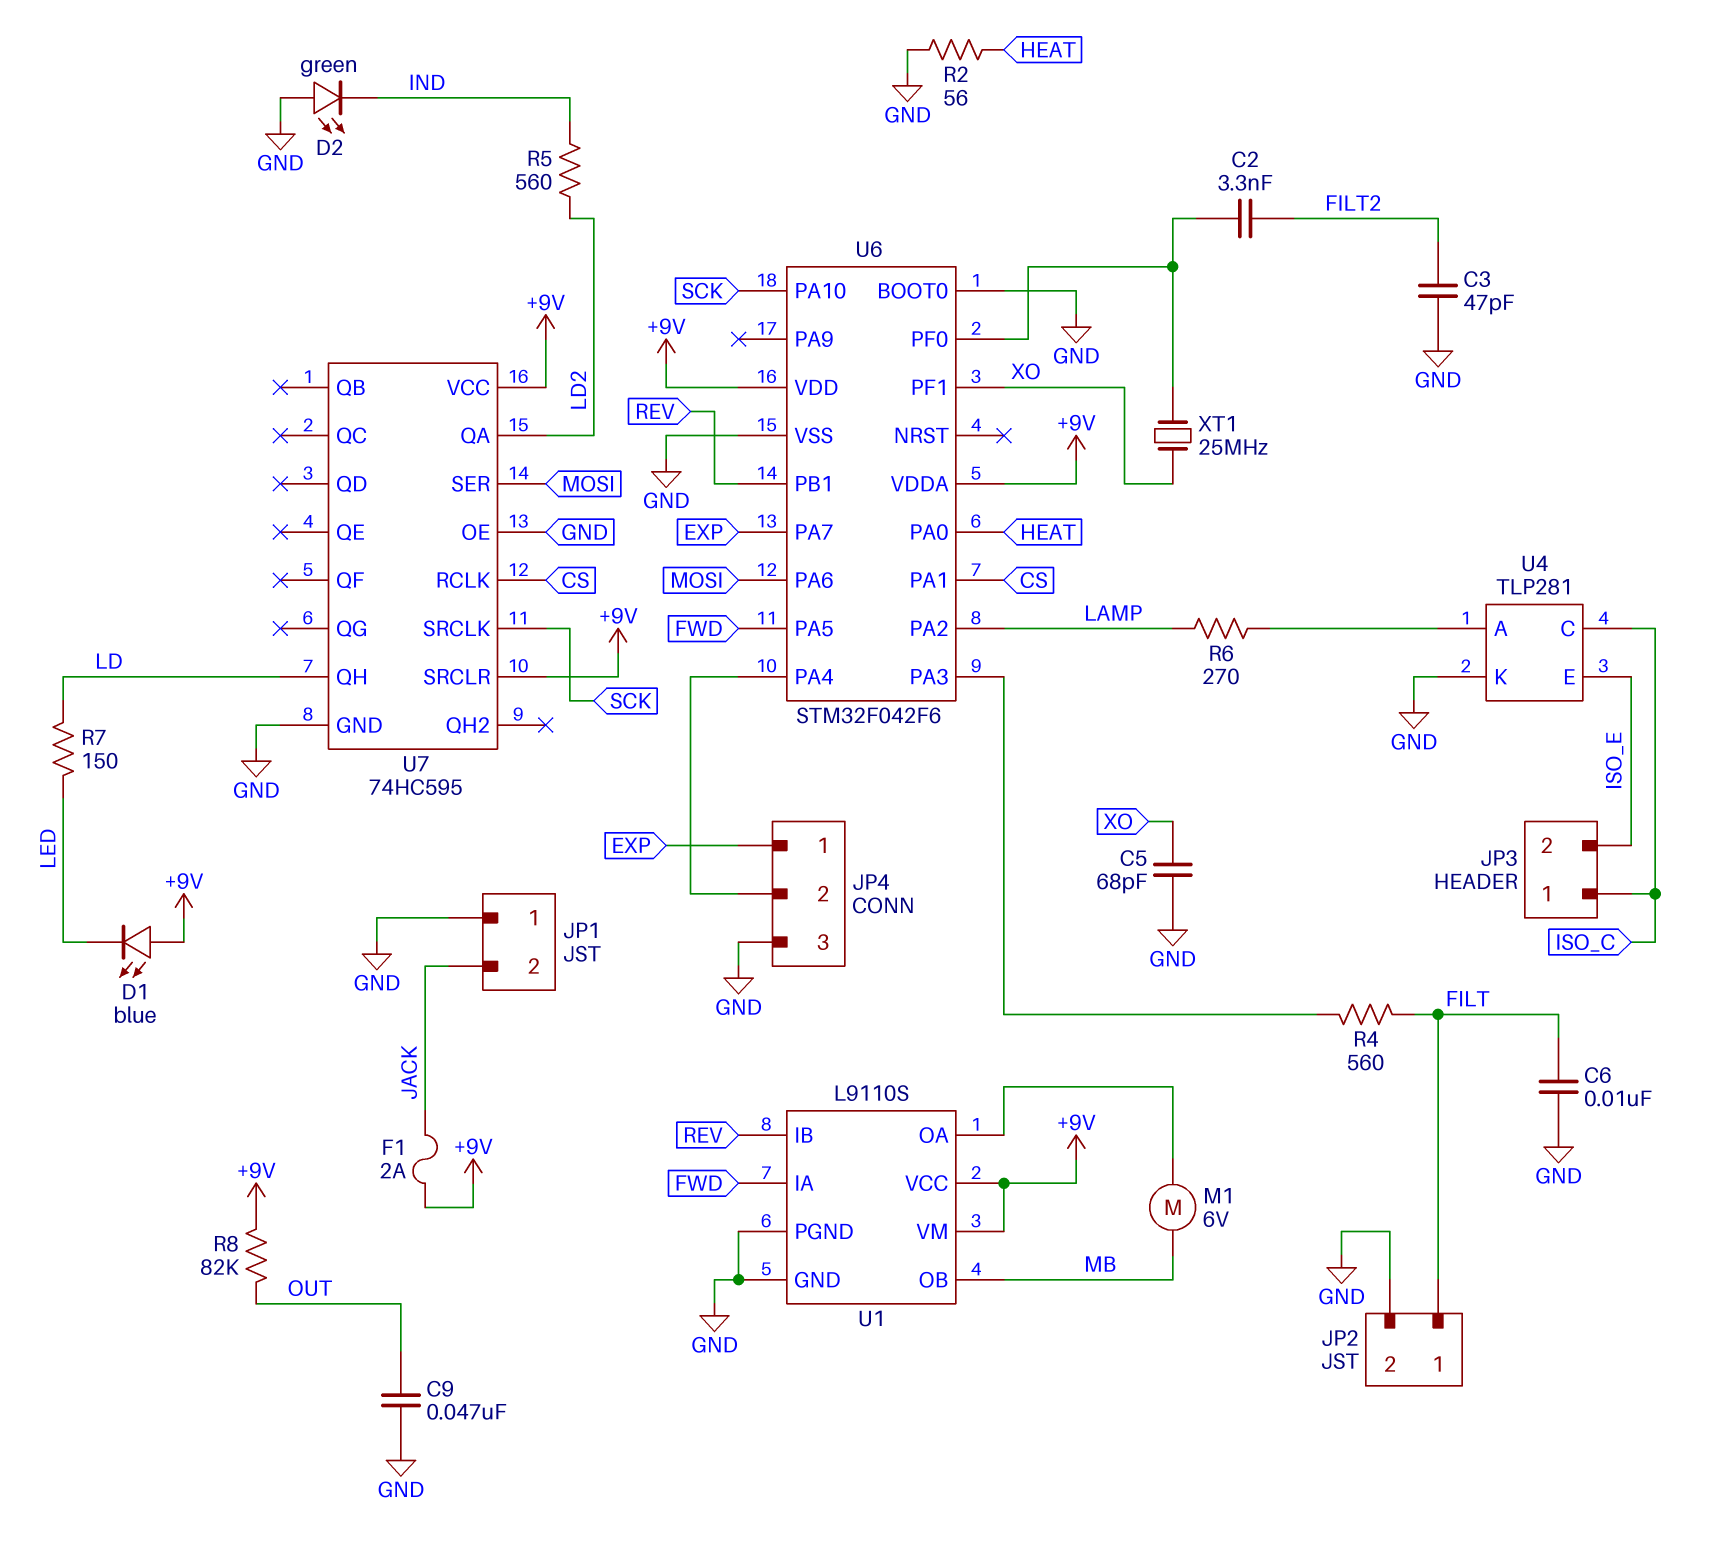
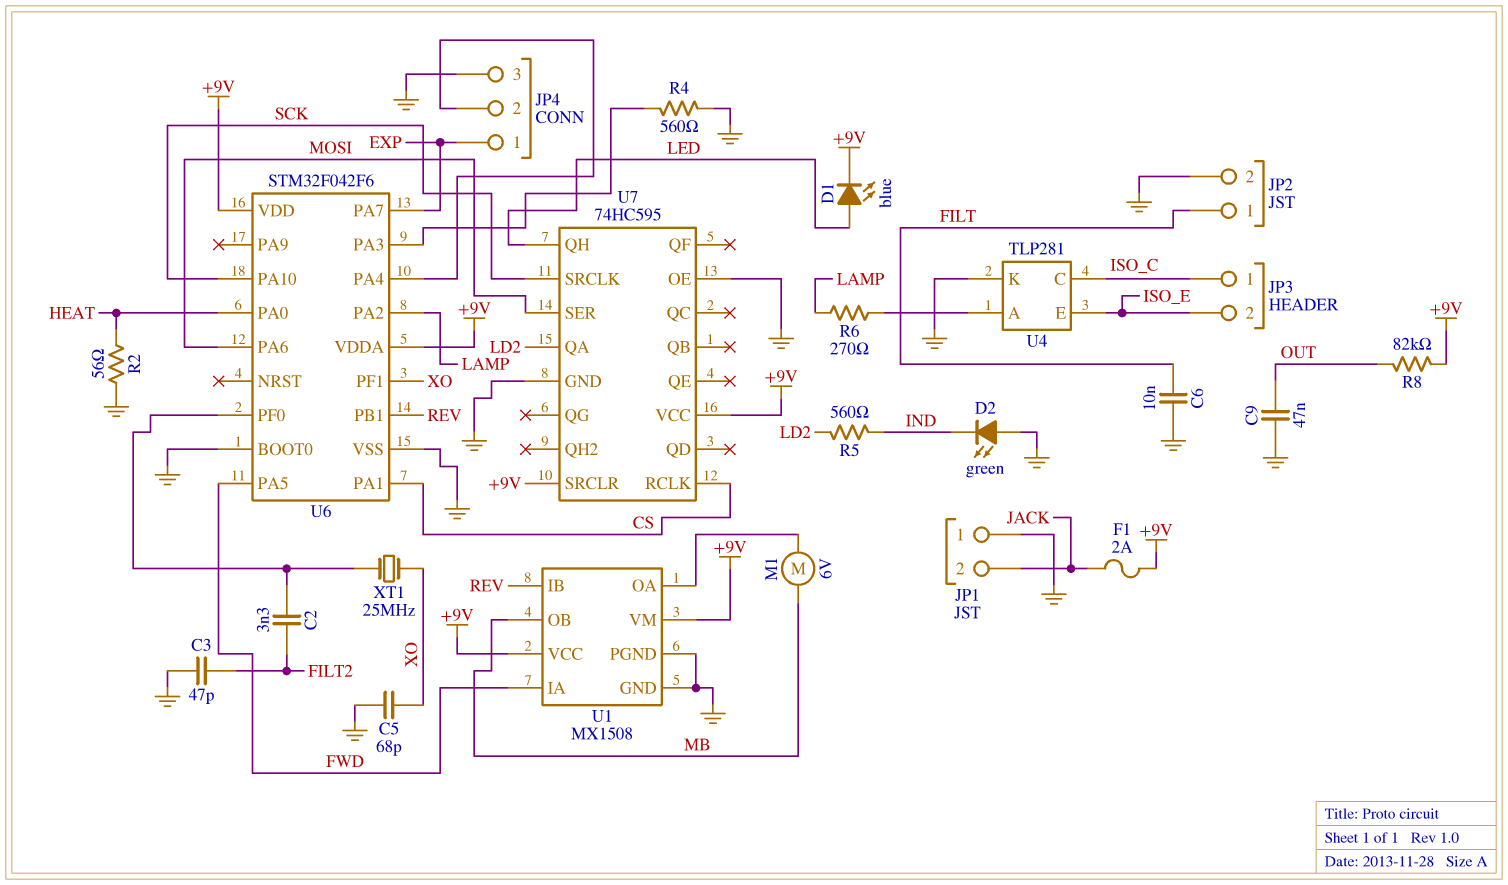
D1: LED blue (A +9V, K LED) -> LED blue (A LED, K +9V)
R4: 560 (FILT, U6/PA3) -> 560 (GND, U6/PA3)
R7: 150 (LD, LED) -> none
U1: L9110S -> MX1508
U7 pin QH: LD -> LED

